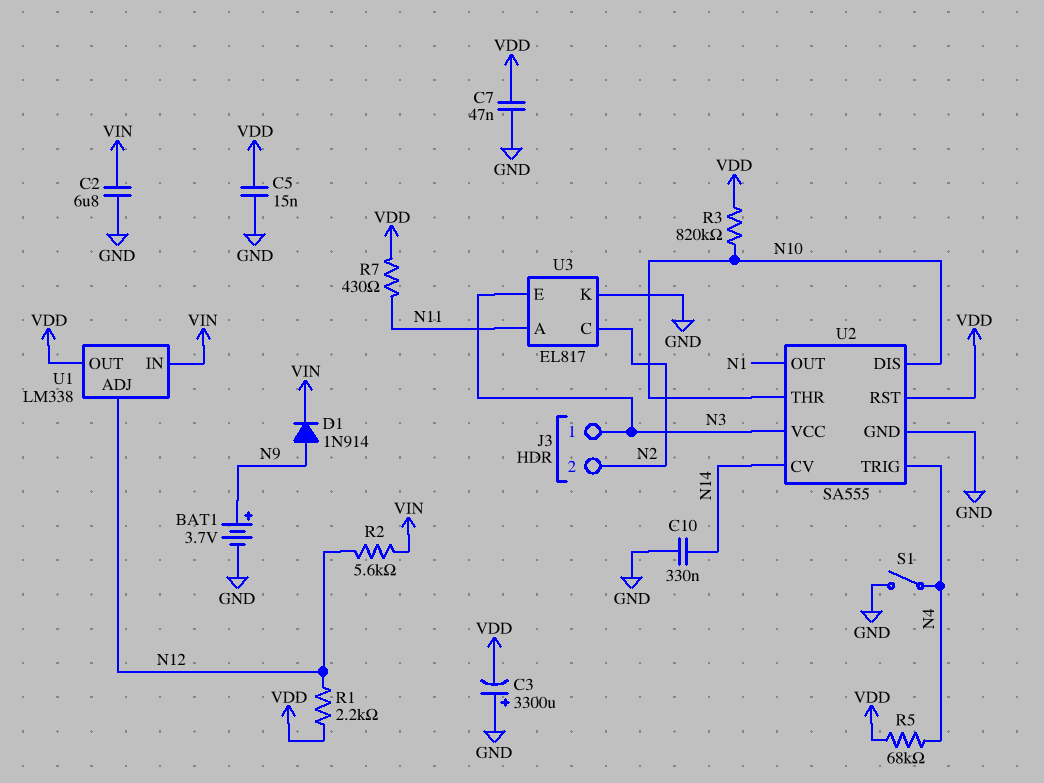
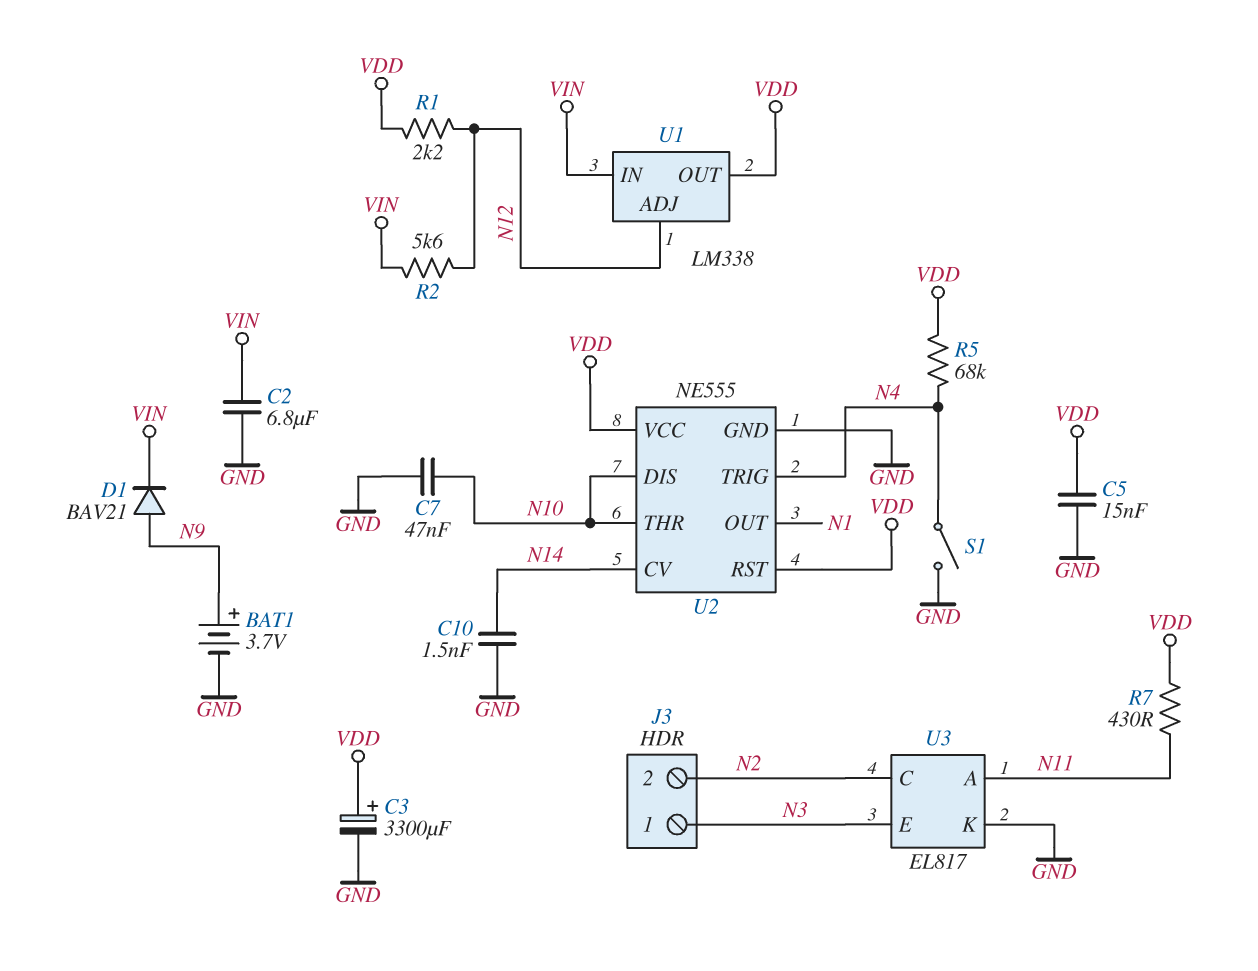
C3: 3300uF (plus GND, minus VDD) -> 3300uF (plus VDD, minus GND)
C7: 47nF (GND, VDD) -> 47nF (GND, N10)
C10: 330nF (GND, N14) -> 1.5nF (GND, N14)
D1: diode 1N914 (A N9, K VIN) -> diode BAV21 (A N9, K VIN)
R3: 820k (N10, VDD) -> none
U2: SA555 -> NE555
U2 pin VCC: N3 -> VDD

